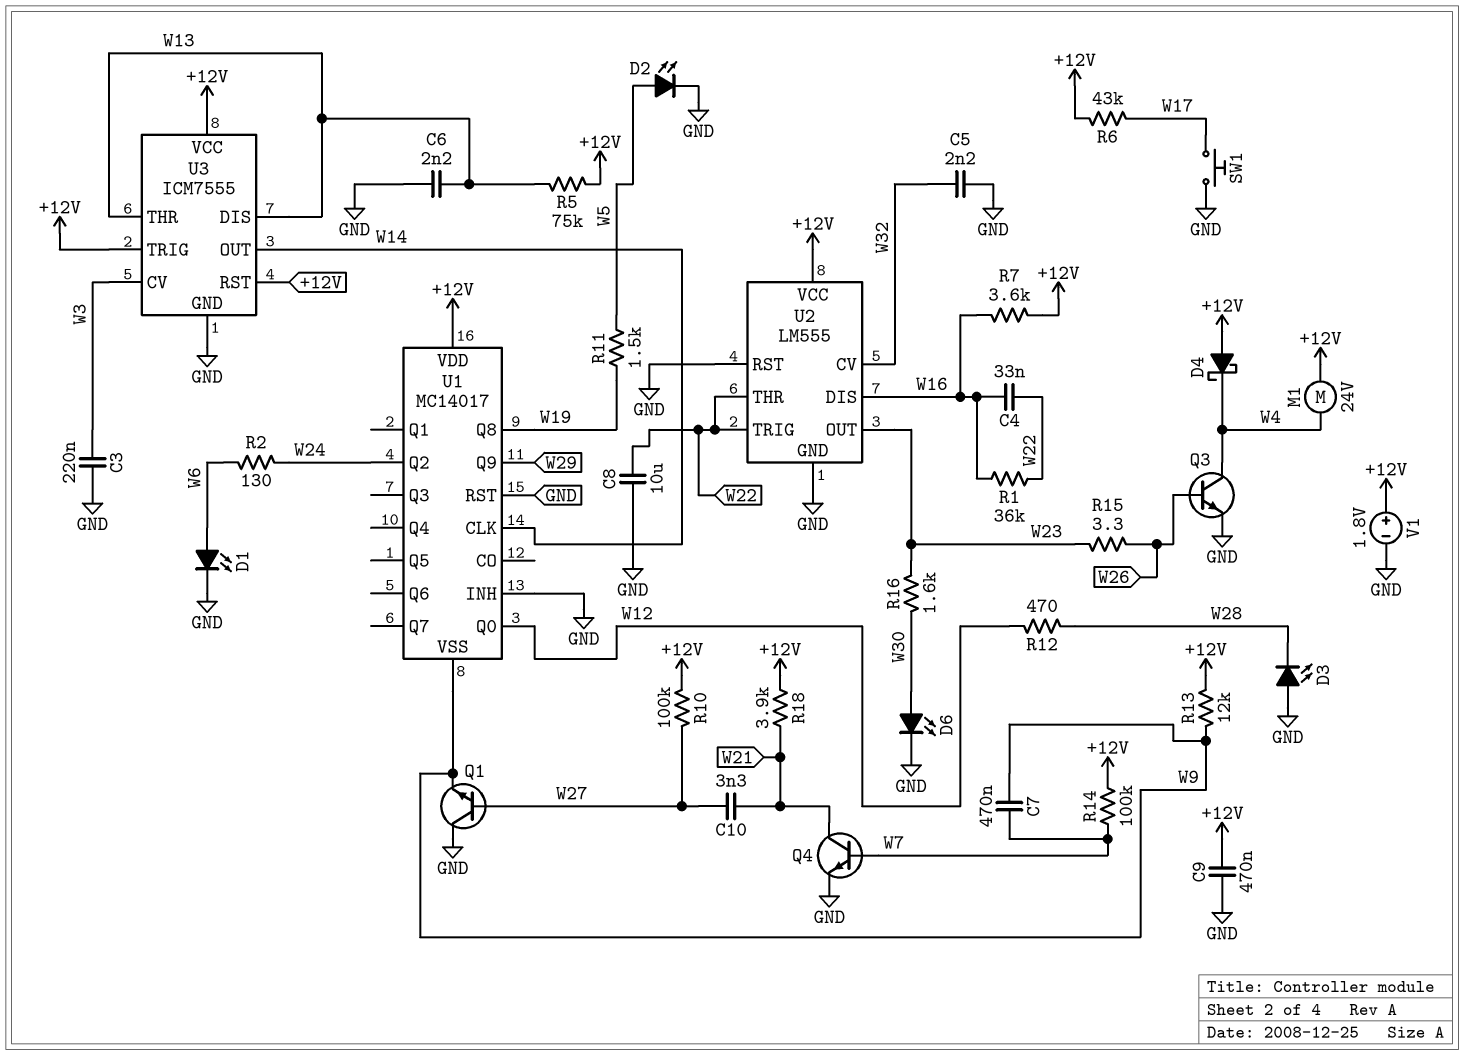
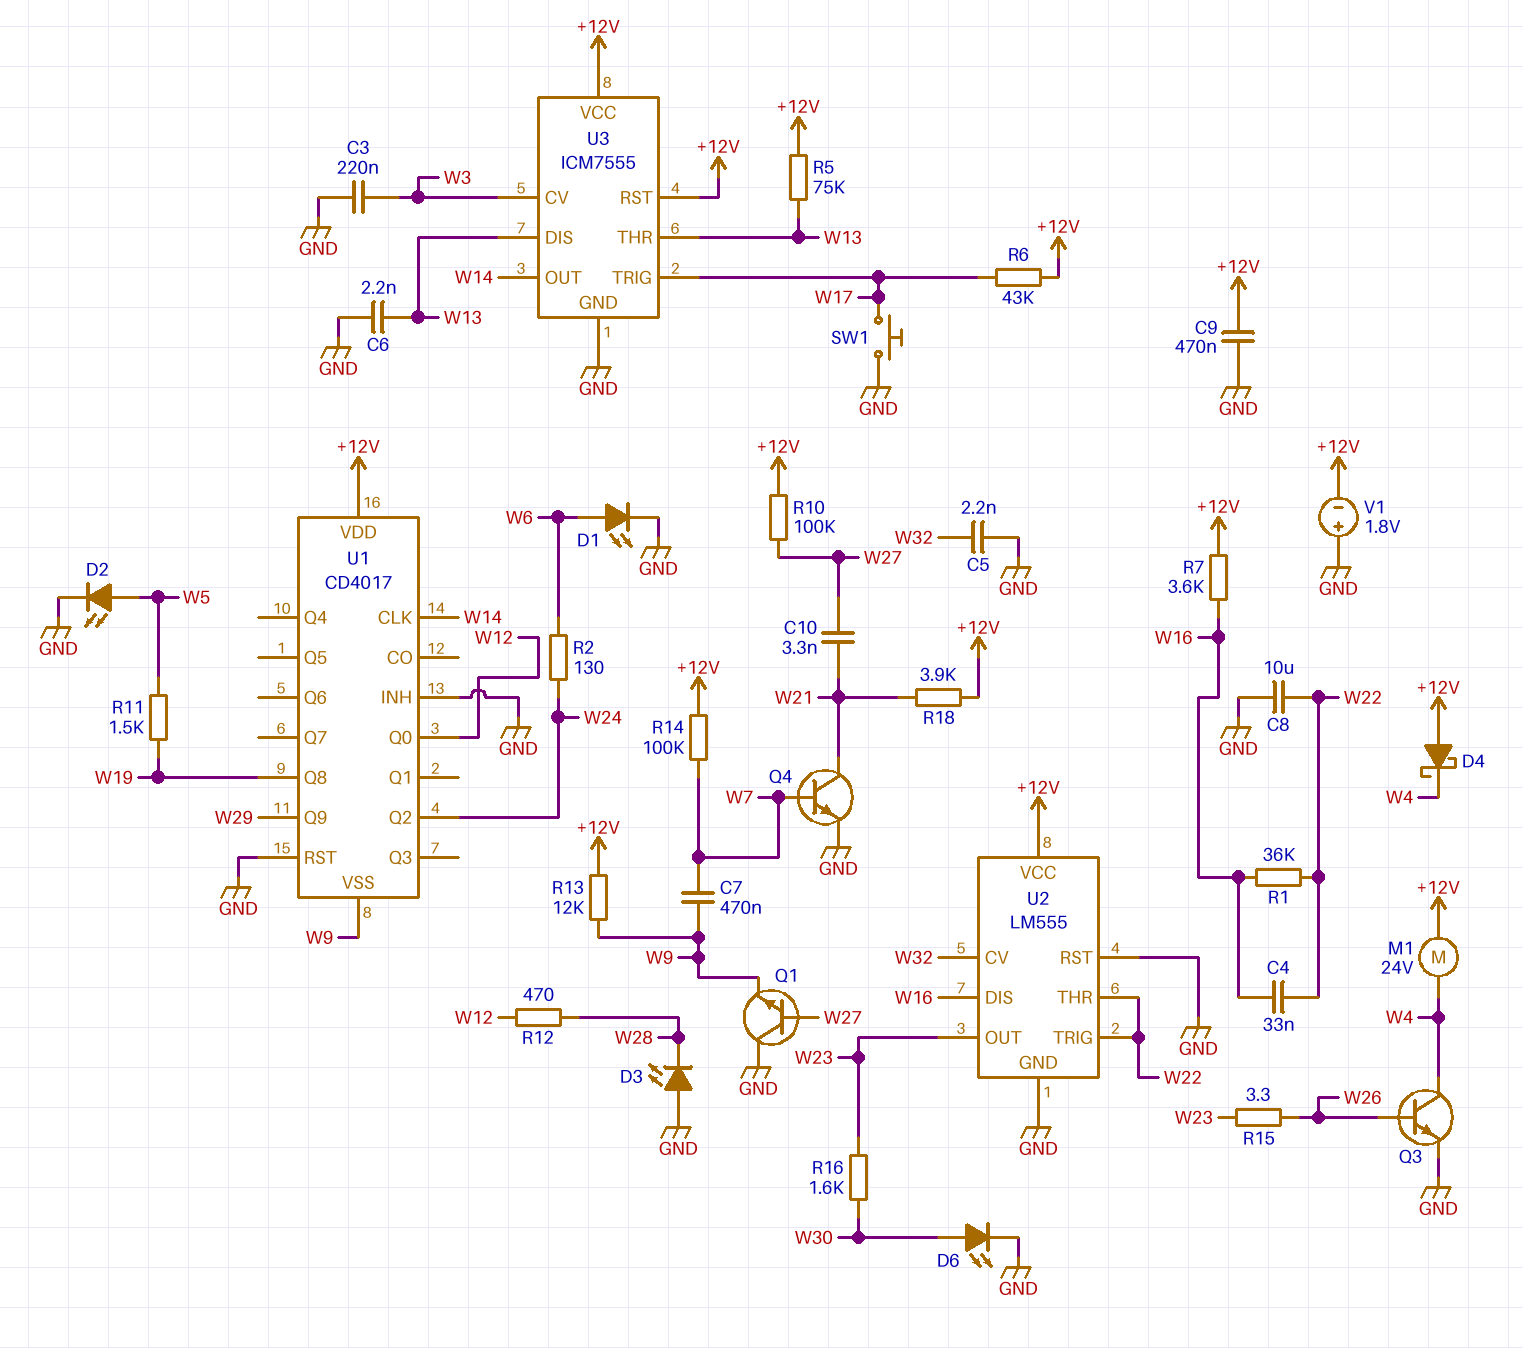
U1: MC14017 -> CD4017
U3 pin TRIG: +12V -> W17
V1: 1.8V (plus +12V, minus GND) -> 1.8V (plus GND, minus +12V)

